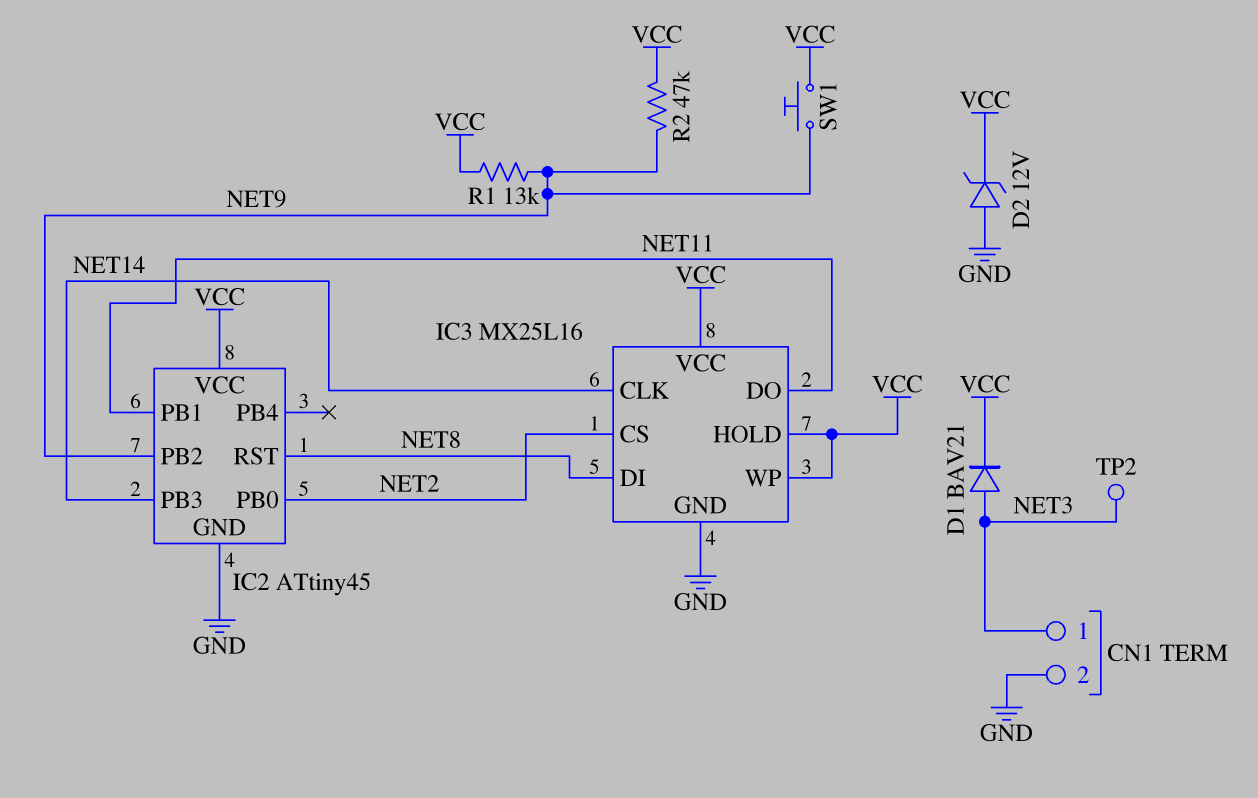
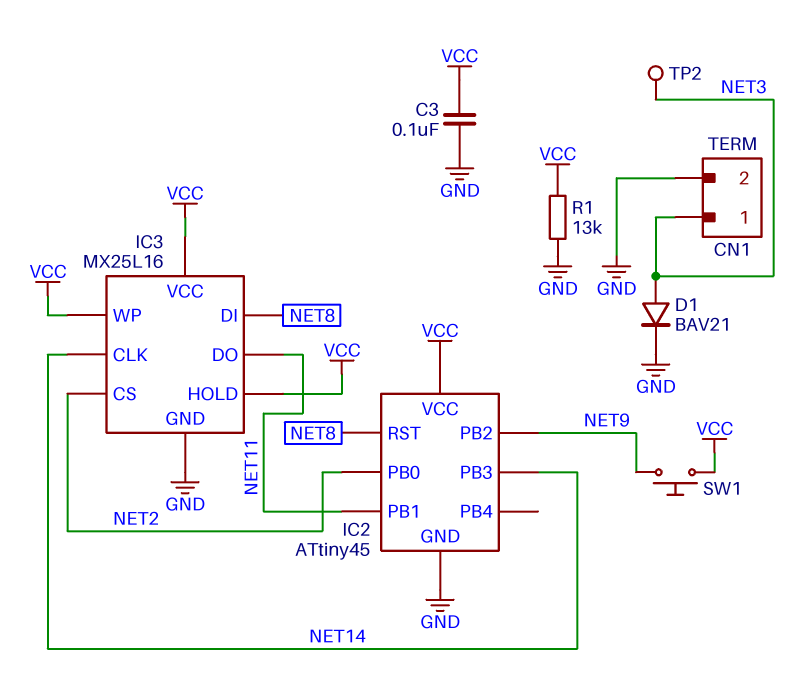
C3: none -> 100nF (GND, VCC)
D1: diode BAV21 (A NET3, K VCC) -> diode BAV21 (A NET3, K GND)
D2: zener 12V (A GND, K VCC) -> none
R1: 13k (NET9, VCC) -> 13k (GND, VCC)
R2: 47k (NET9, VCC) -> none

